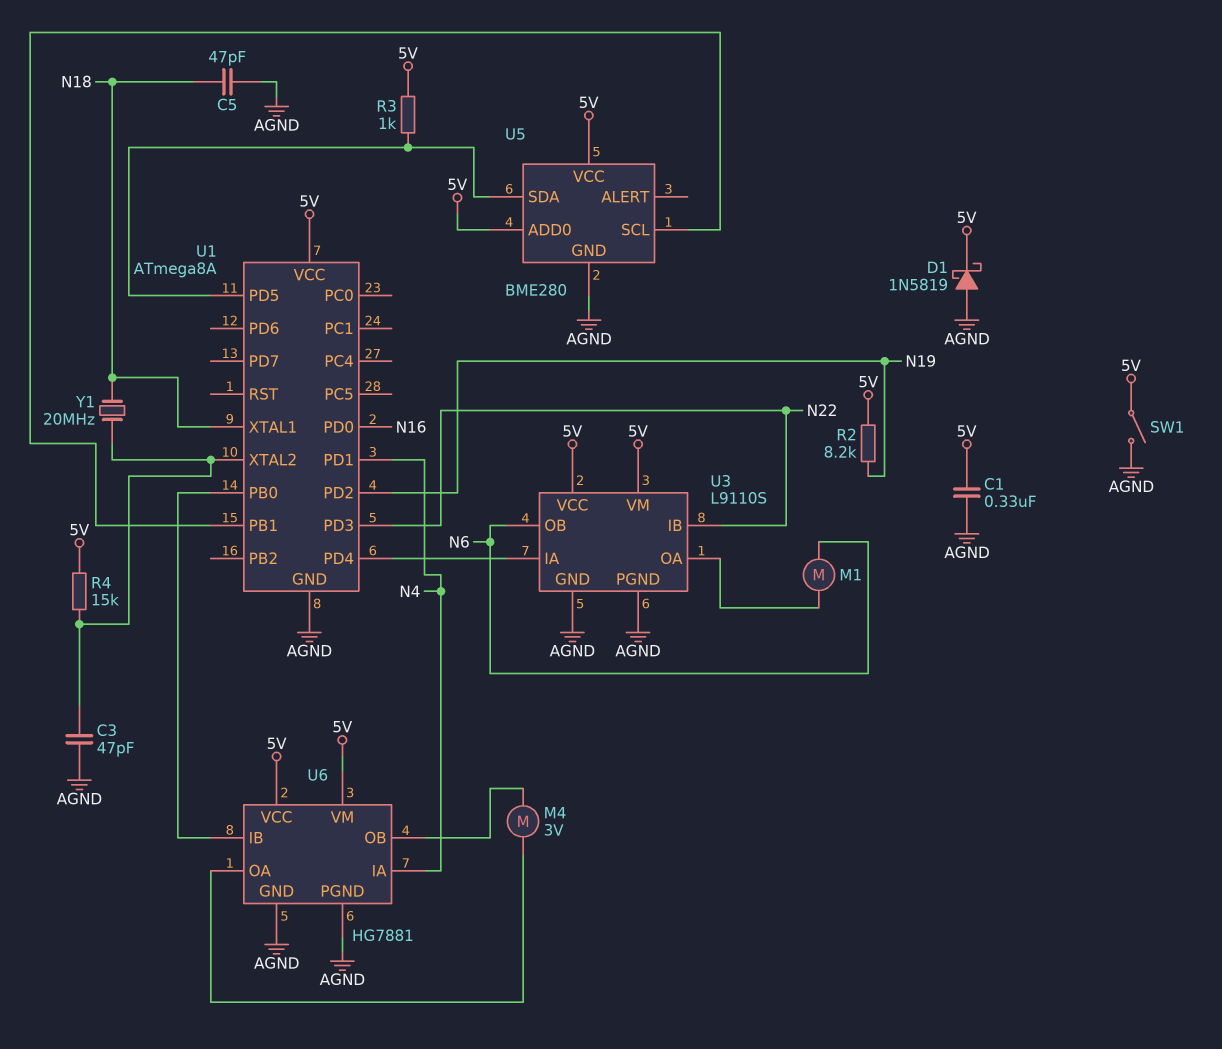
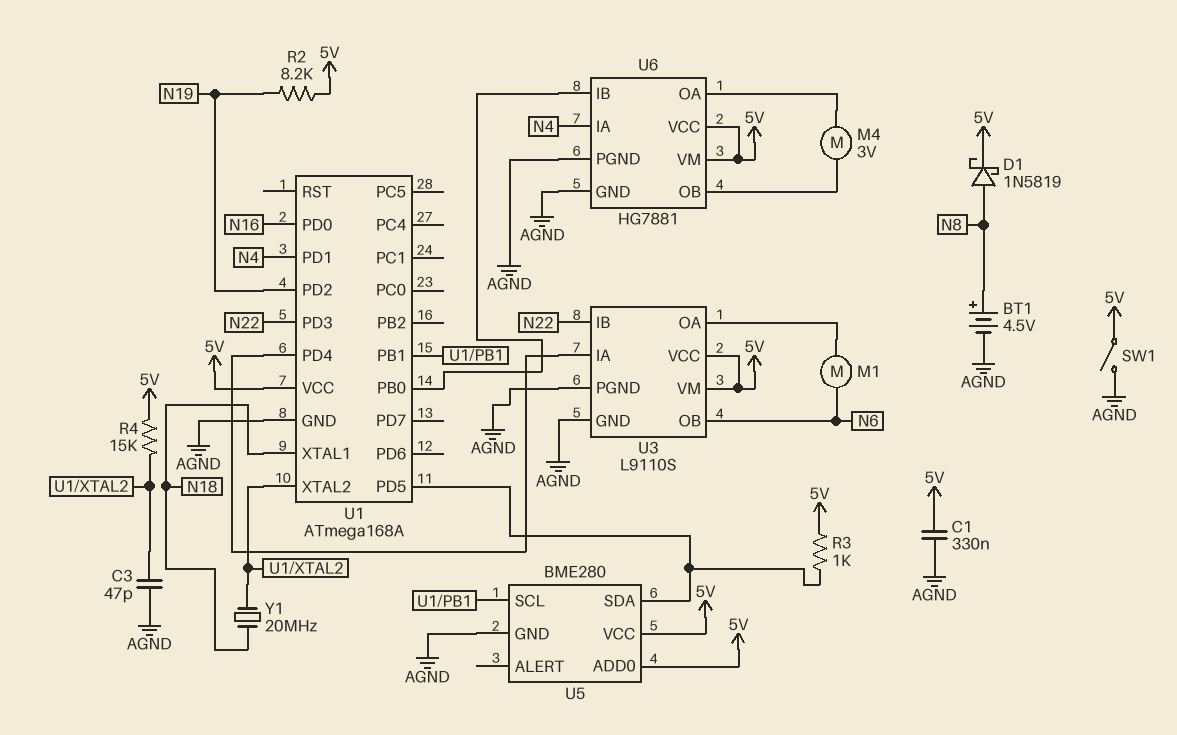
BT1: none -> 4.5V (plus N8, minus AGND)
C5: 47pF (AGND, N18) -> none
D1: schottky 1N5819 (A AGND, K 5V) -> schottky 1N5819 (A N8, K 5V)
U1: ATmega8A -> ATmega168A

